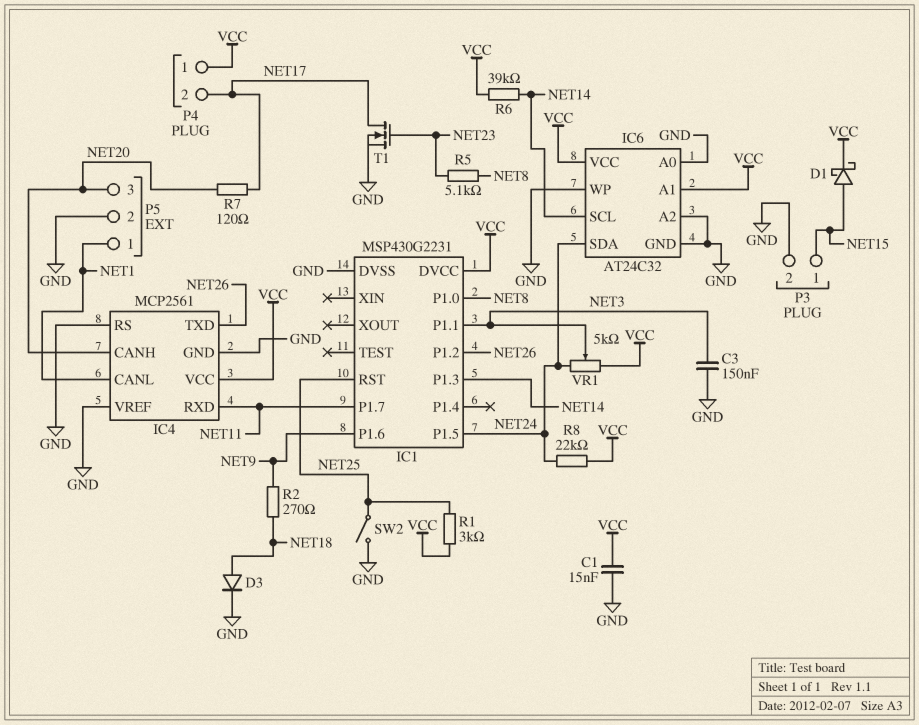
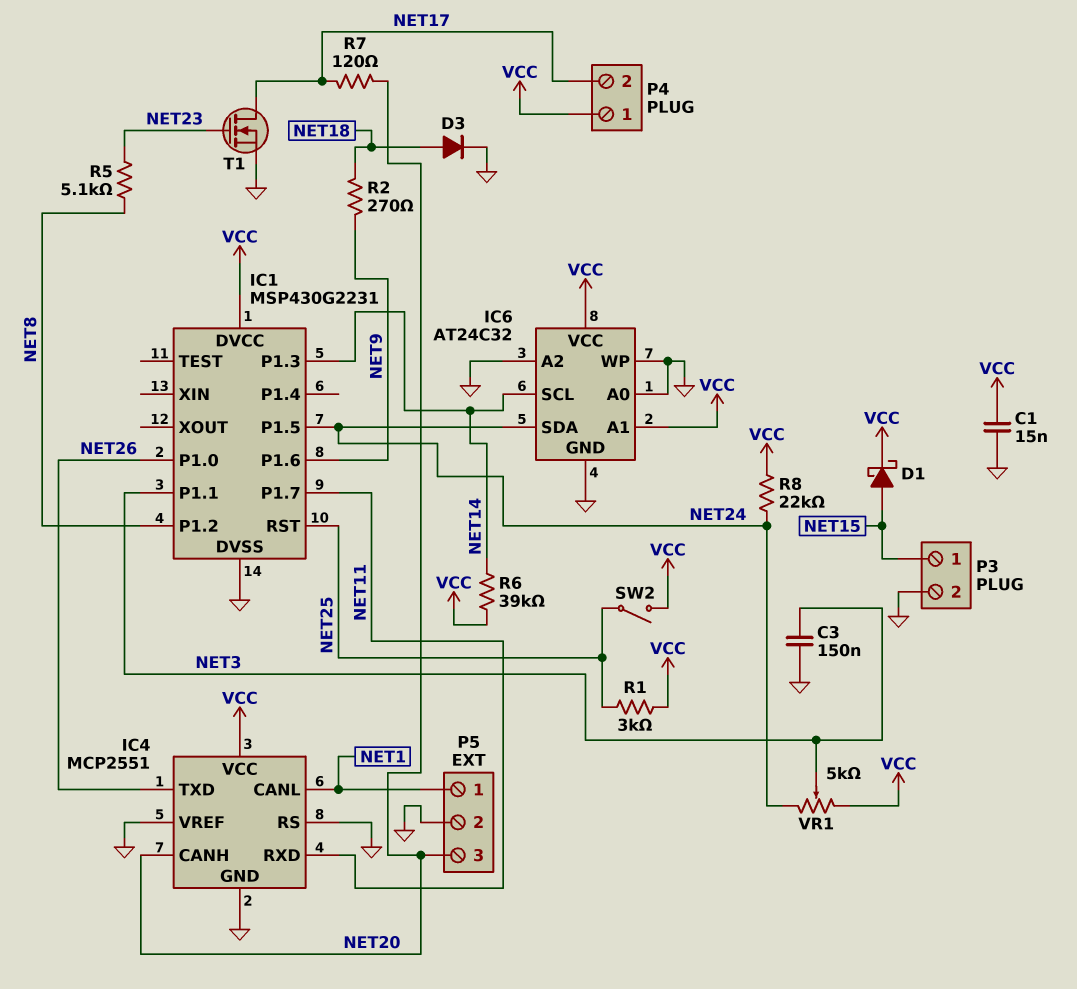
IC1 pin P1.0: NET8 -> NET26
IC1 pin P1.2: NET26 -> NET8
IC4: MCP2561 -> MCP2551
SW2: switch (GND, NET25) -> switch (NET25, VCC)

